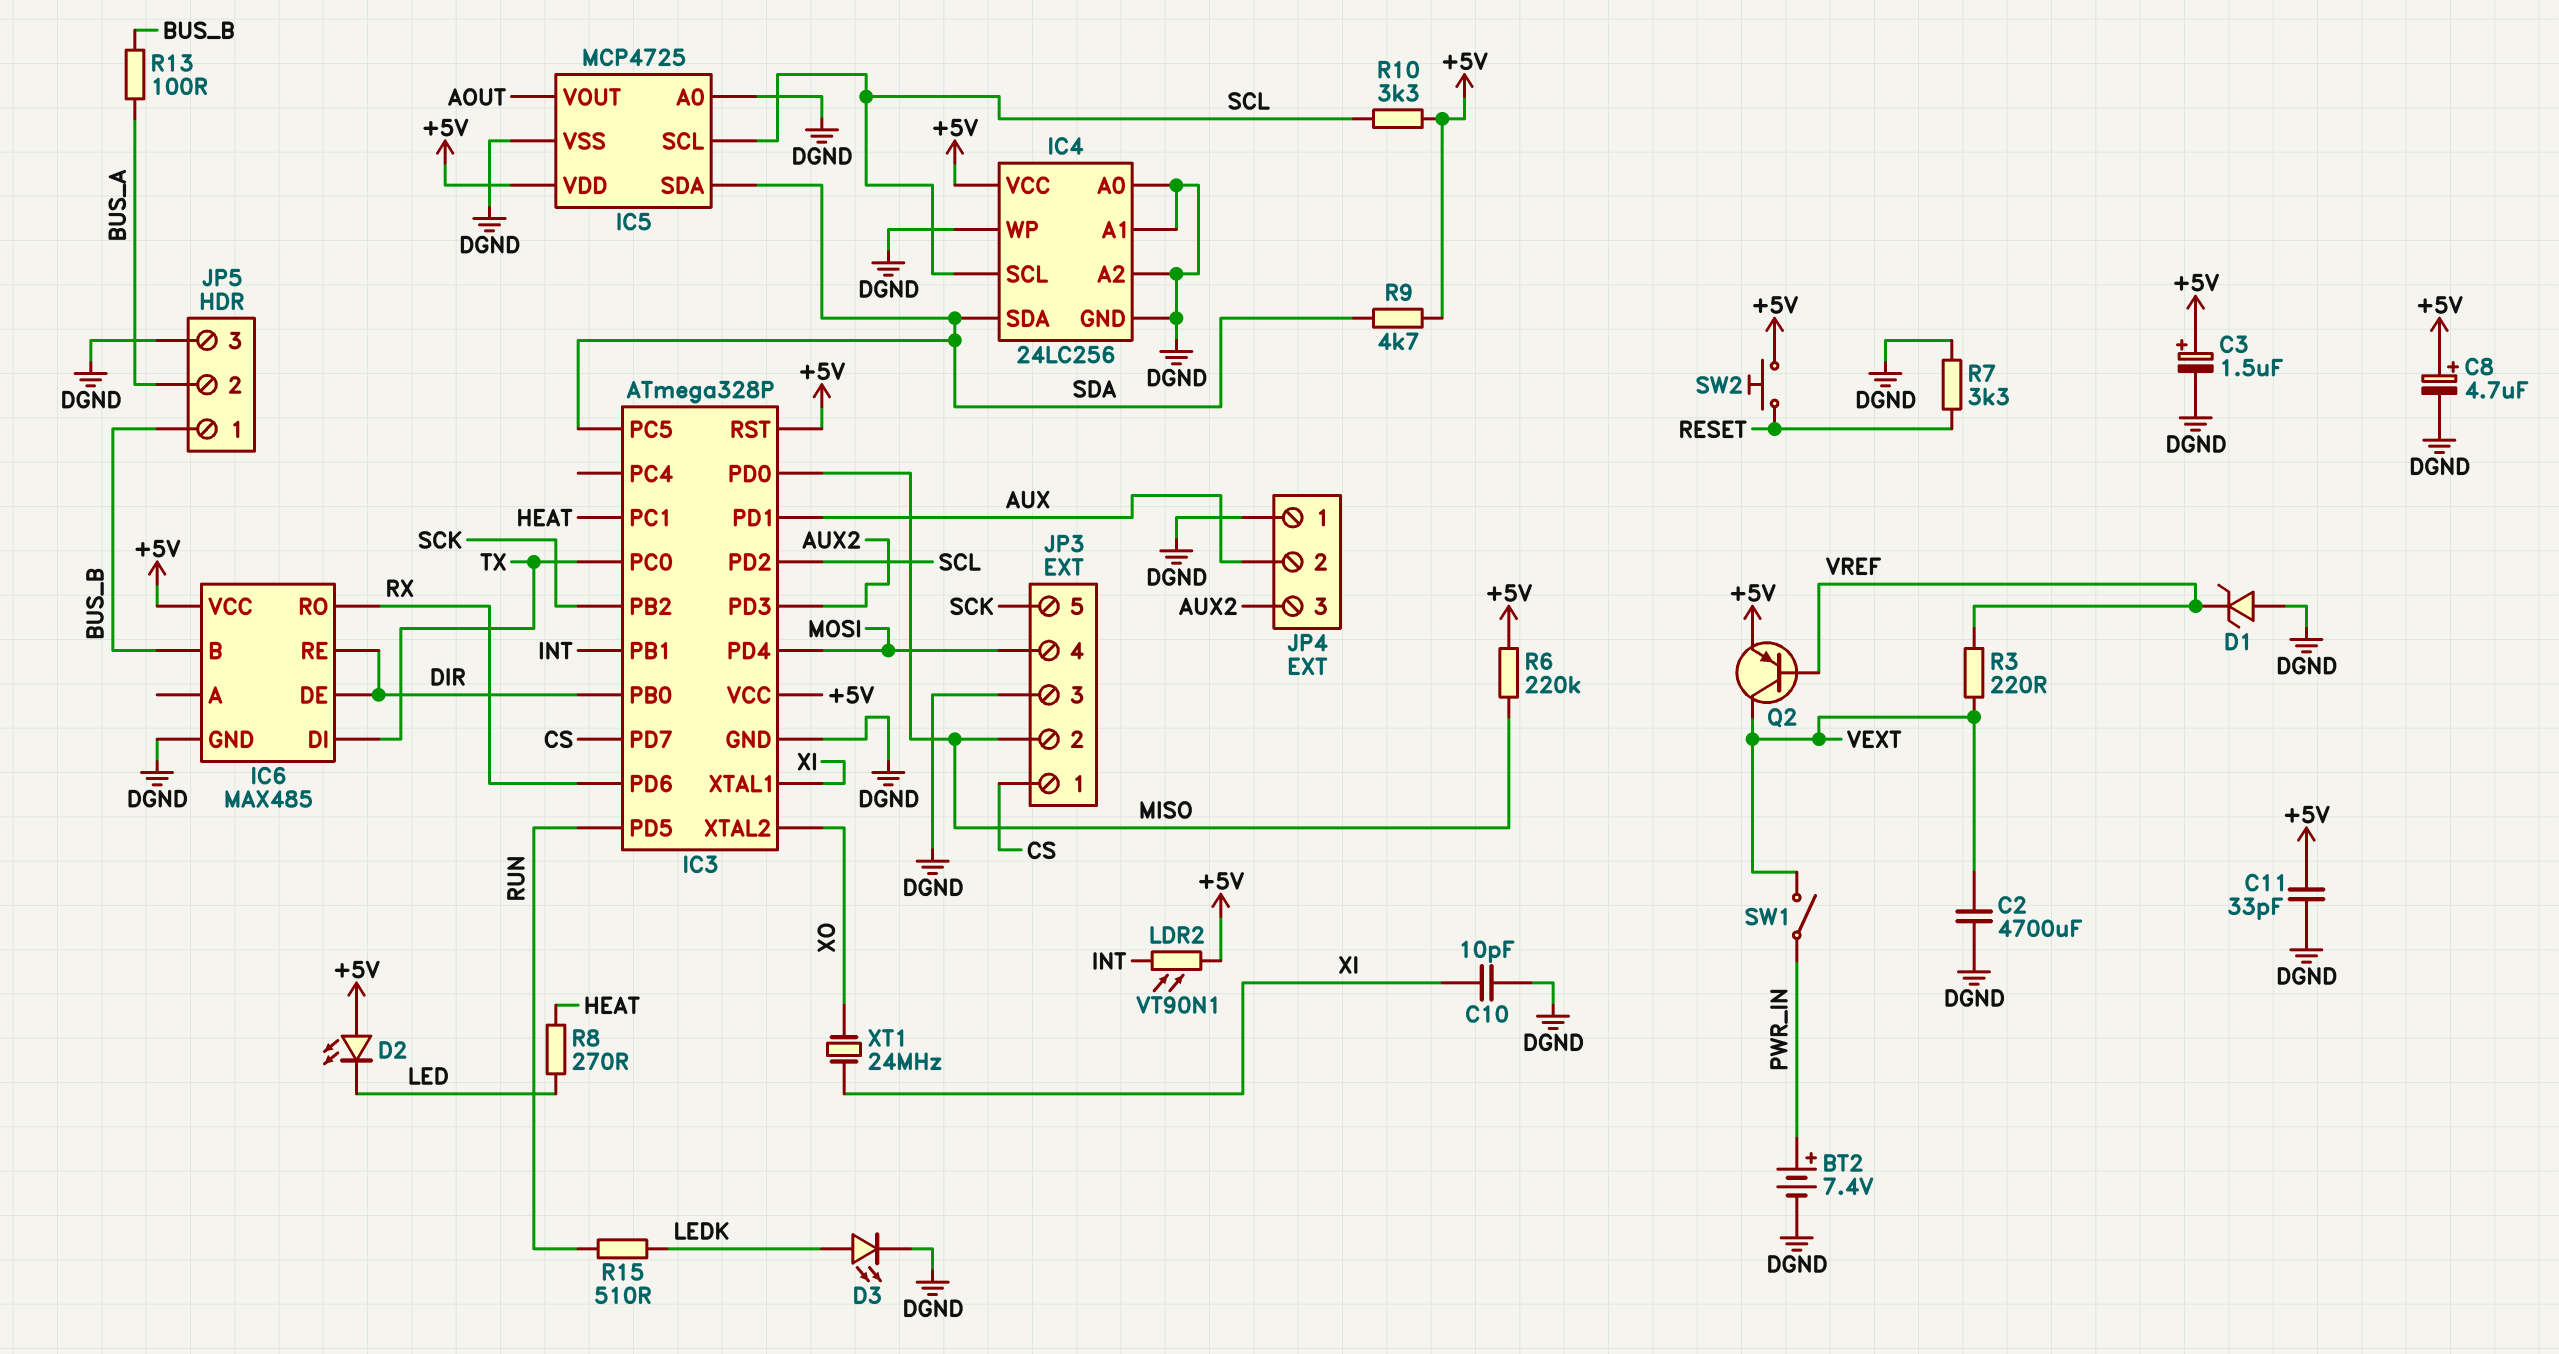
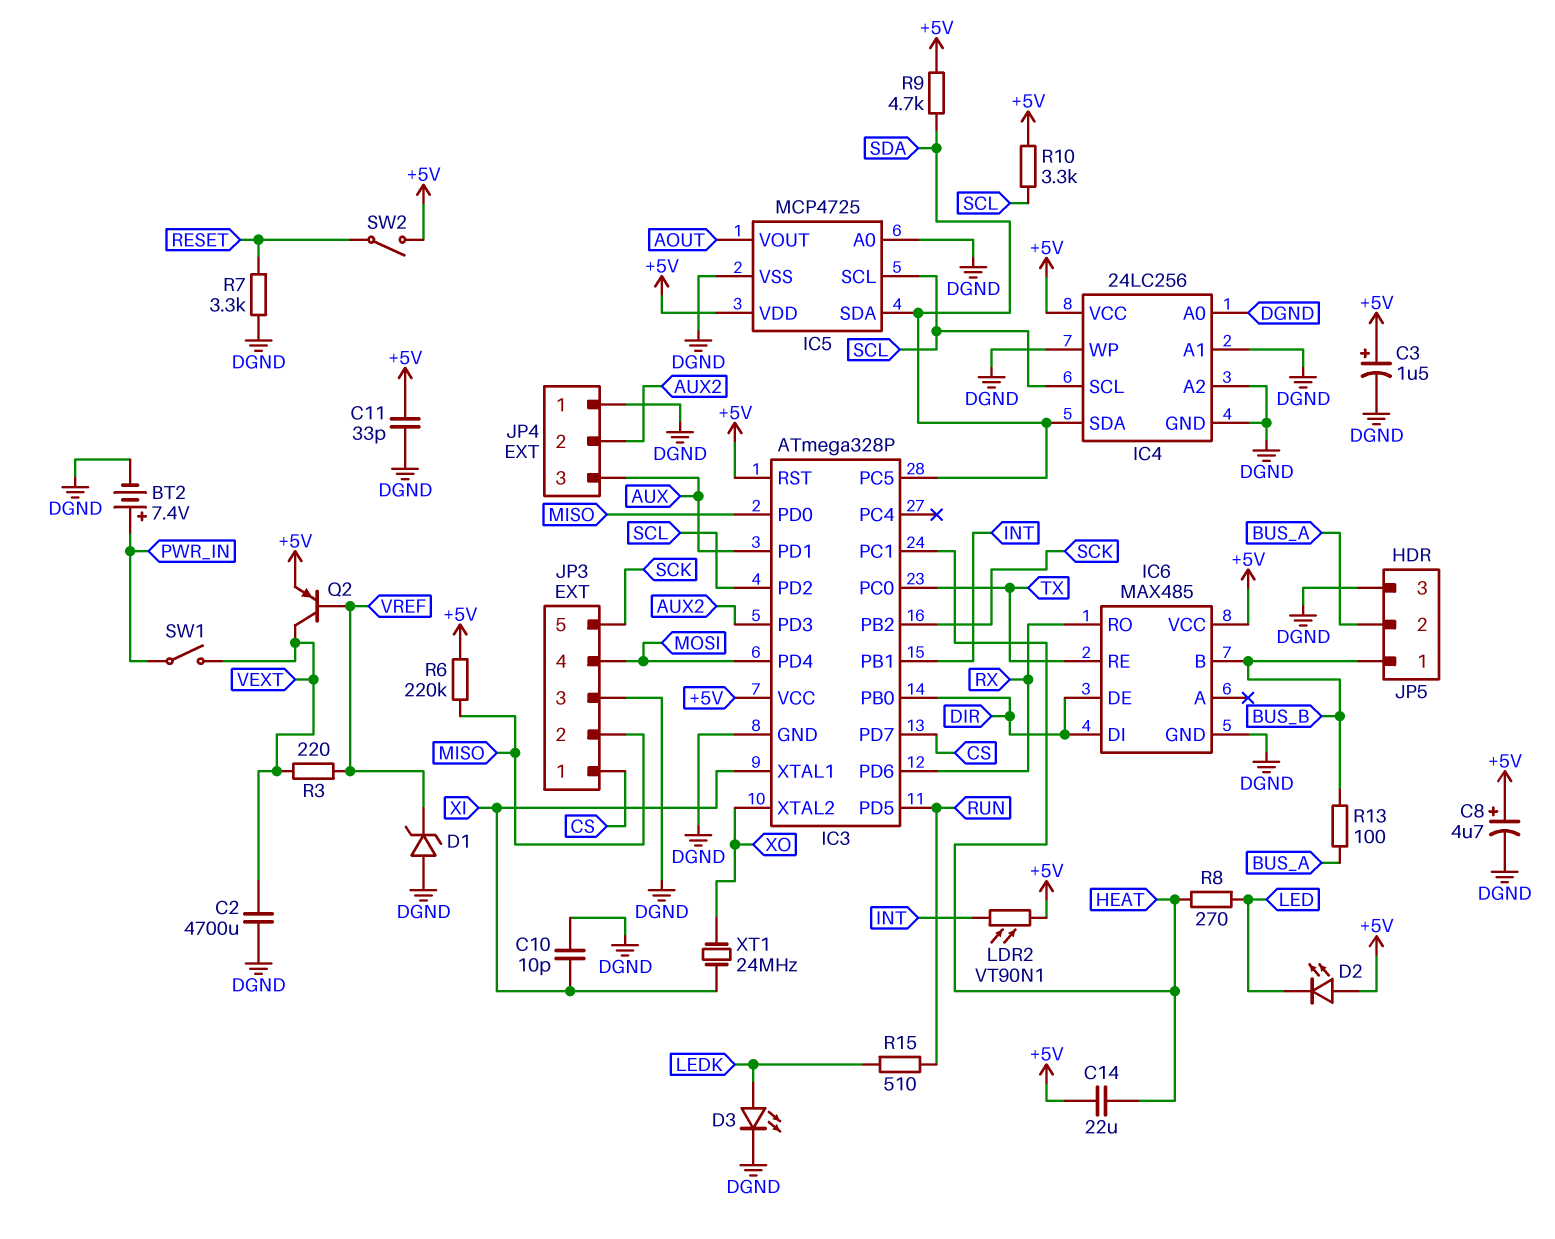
C14: none -> 22uF (+5V, HEAT)
IC6 pin DI: TX -> DIR
IC6 pin RE: DIR -> TX
JP4 pin 2: AUX -> AUX2
JP4 pin 3: AUX2 -> AUX
SW2: button (+5V, RESET) -> switch (+5V, RESET)

